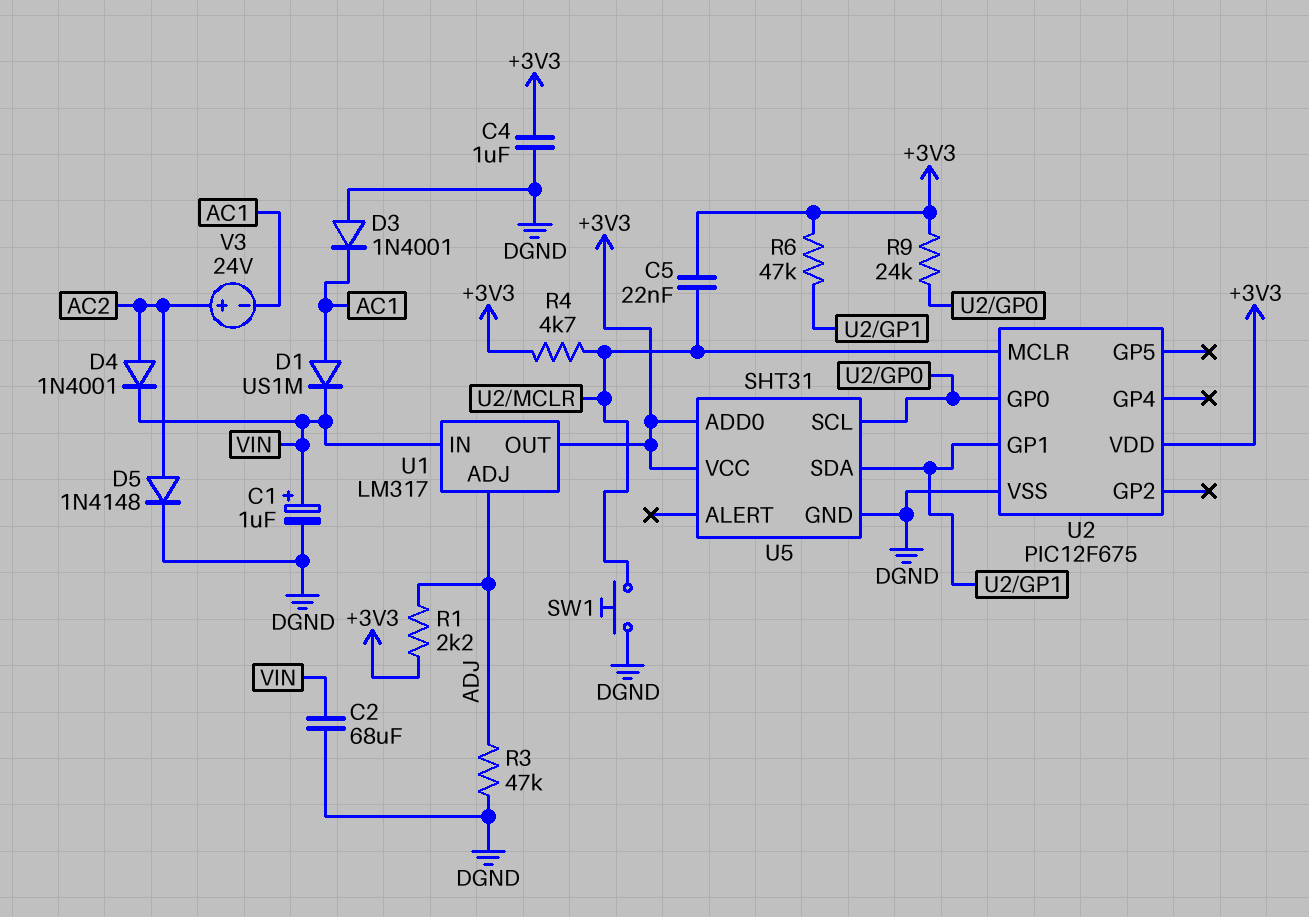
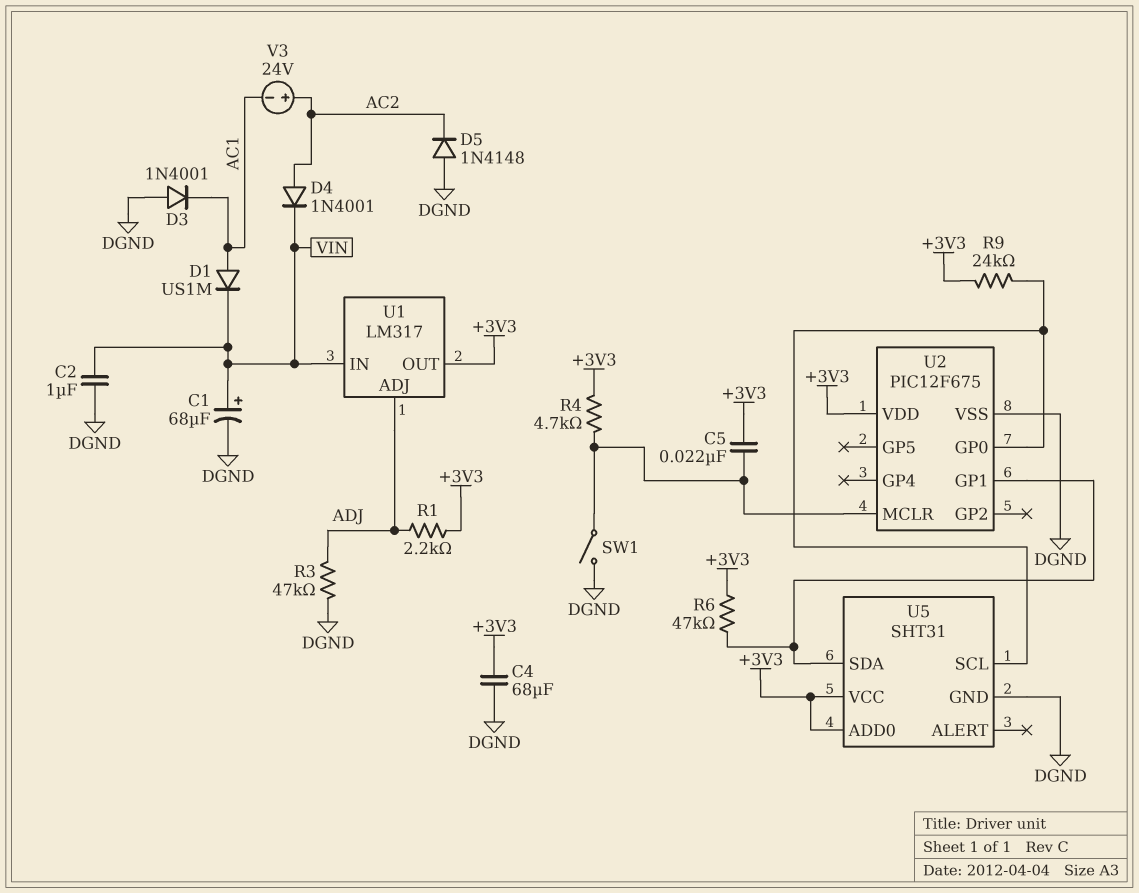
C1: 1uF (plus VIN, minus DGND) -> 68uF (plus VIN, minus DGND)
C2: 68uF (DGND, VIN) -> 1uF (DGND, VIN)
C4: 1uF (+3V3, DGND) -> 68uF (+3V3, DGND)
D5: diode 1N4148 (A AC2, K DGND) -> diode 1N4148 (A DGND, K AC2)
SW1: button (DGND, U2/MCLR) -> switch (DGND, U2/MCLR)

